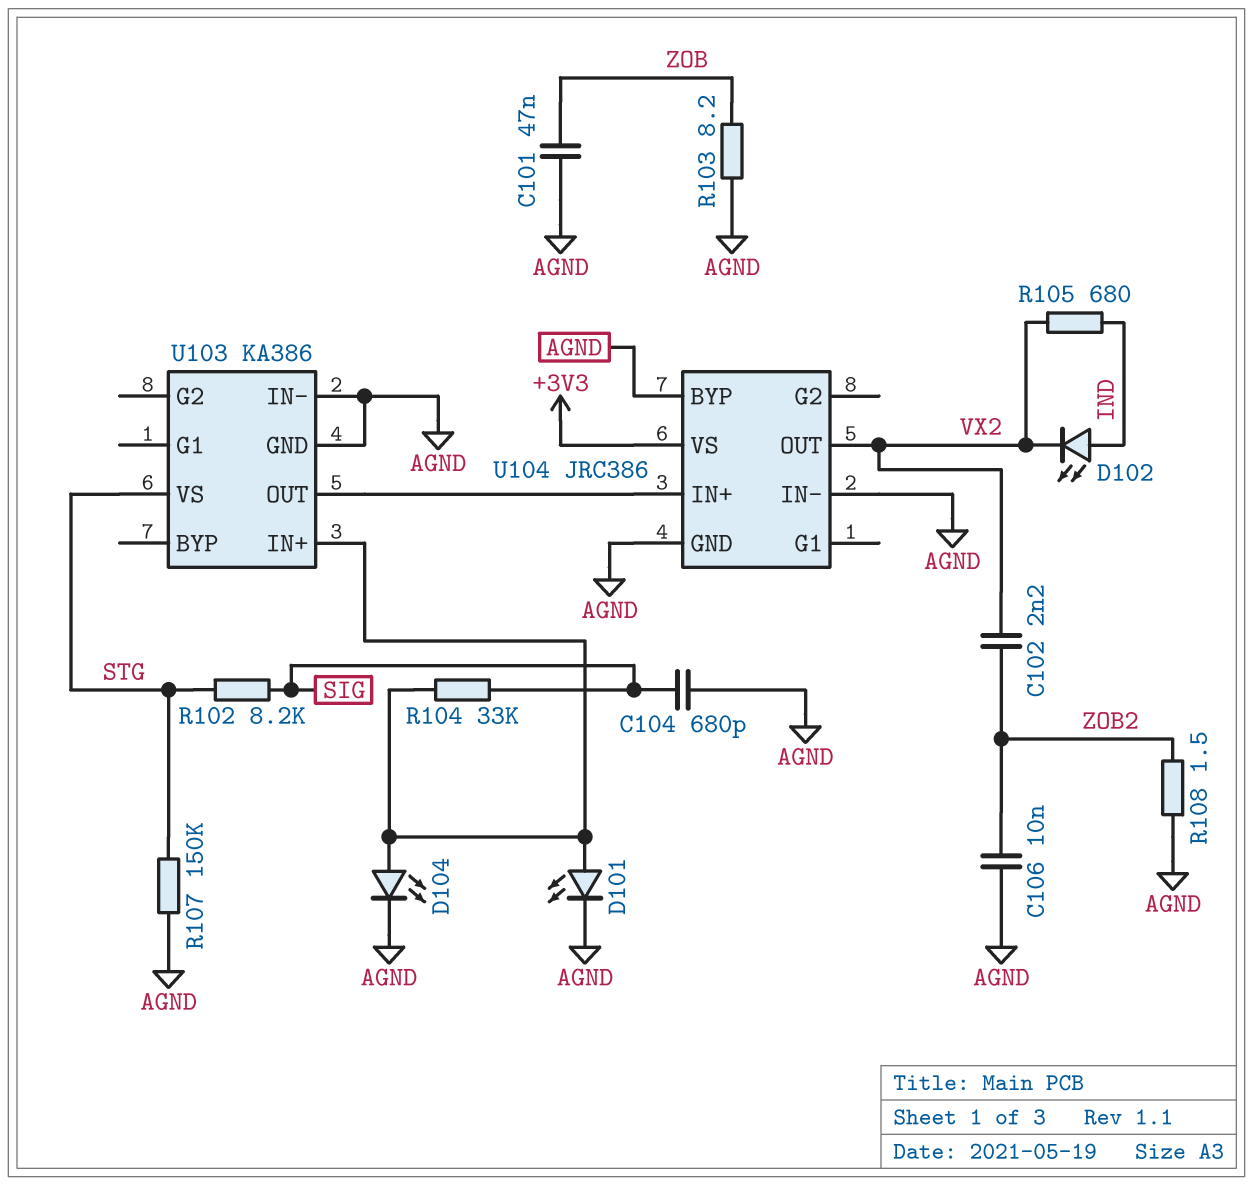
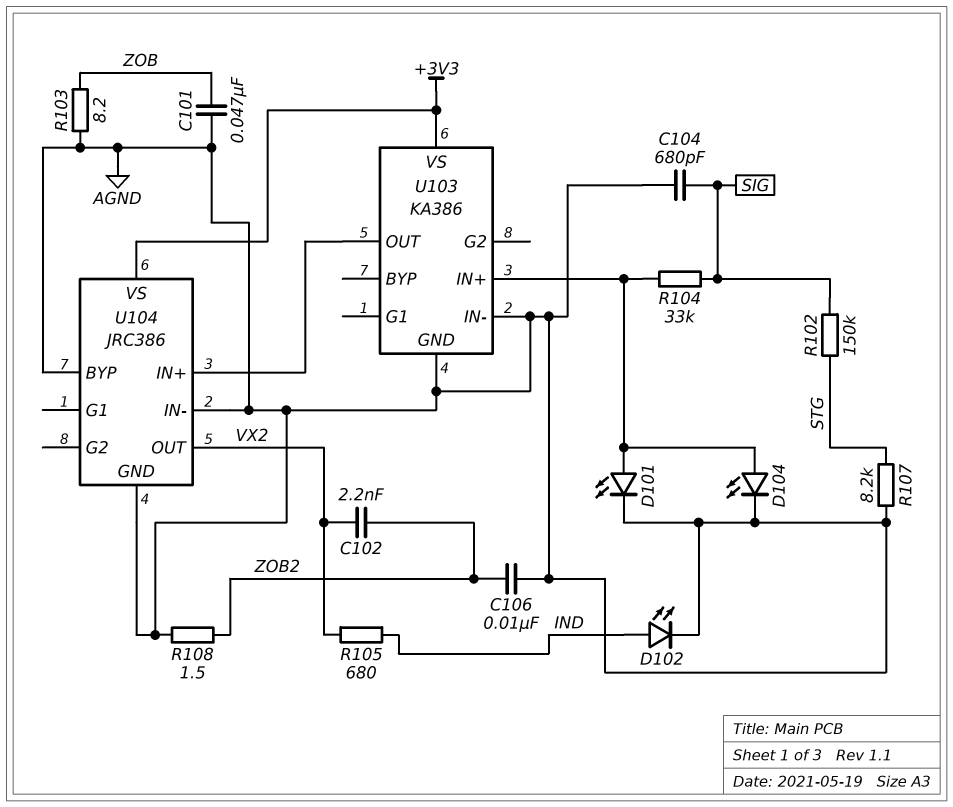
D102: LED (A IND, K VX2) -> LED (A IND, K AGND)
R102: 8.2k (SIG, STG) -> 150k (SIG, STG)
R107: 150k (AGND, STG) -> 8.2k (AGND, STG)
U103 pin VS: STG -> +3V3

